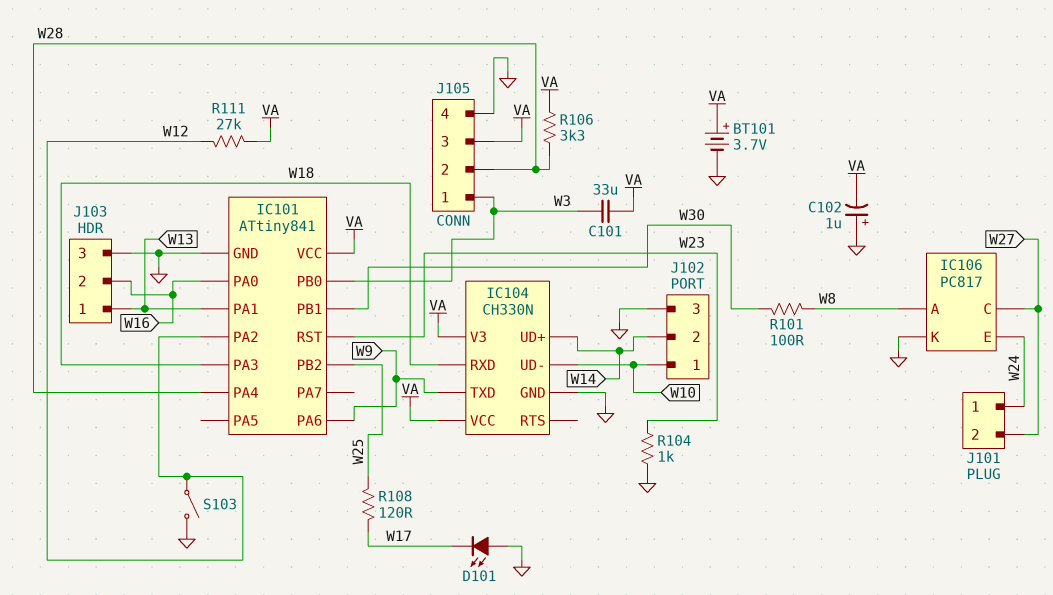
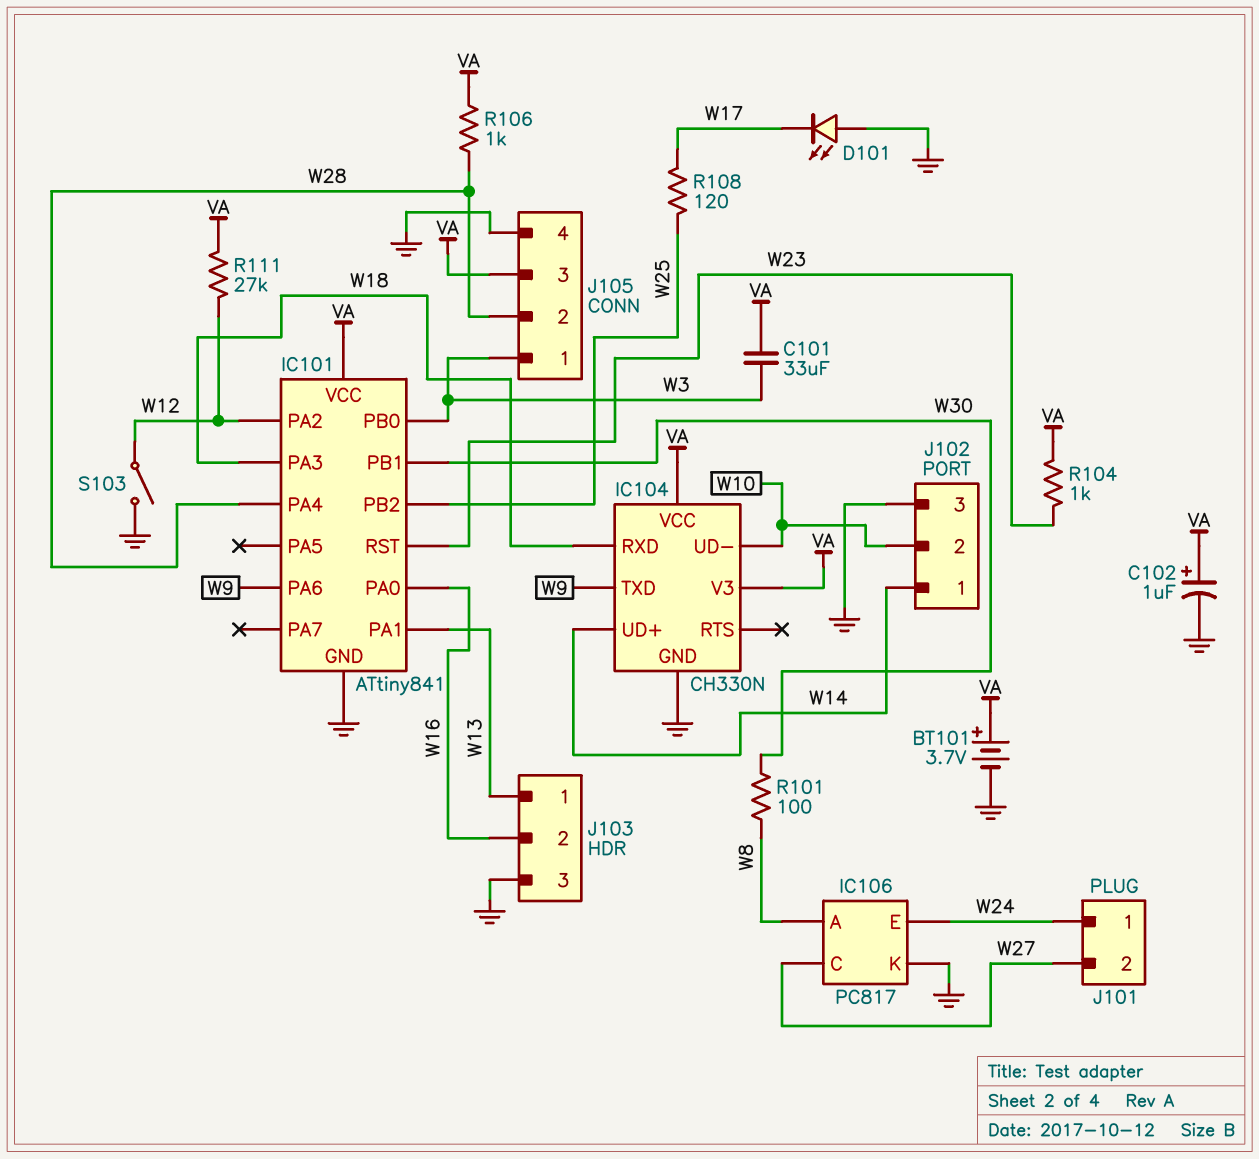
C102: 1uF (plus GND, minus VA) -> 1uF (plus VA, minus GND)
J102 pin 1: W10 -> W14
J102 pin 2: W14 -> W10
R104: 1k (GND, W23) -> 1k (VA, W23)
R106: 3.3k (VA, W28) -> 1k (VA, W28)

